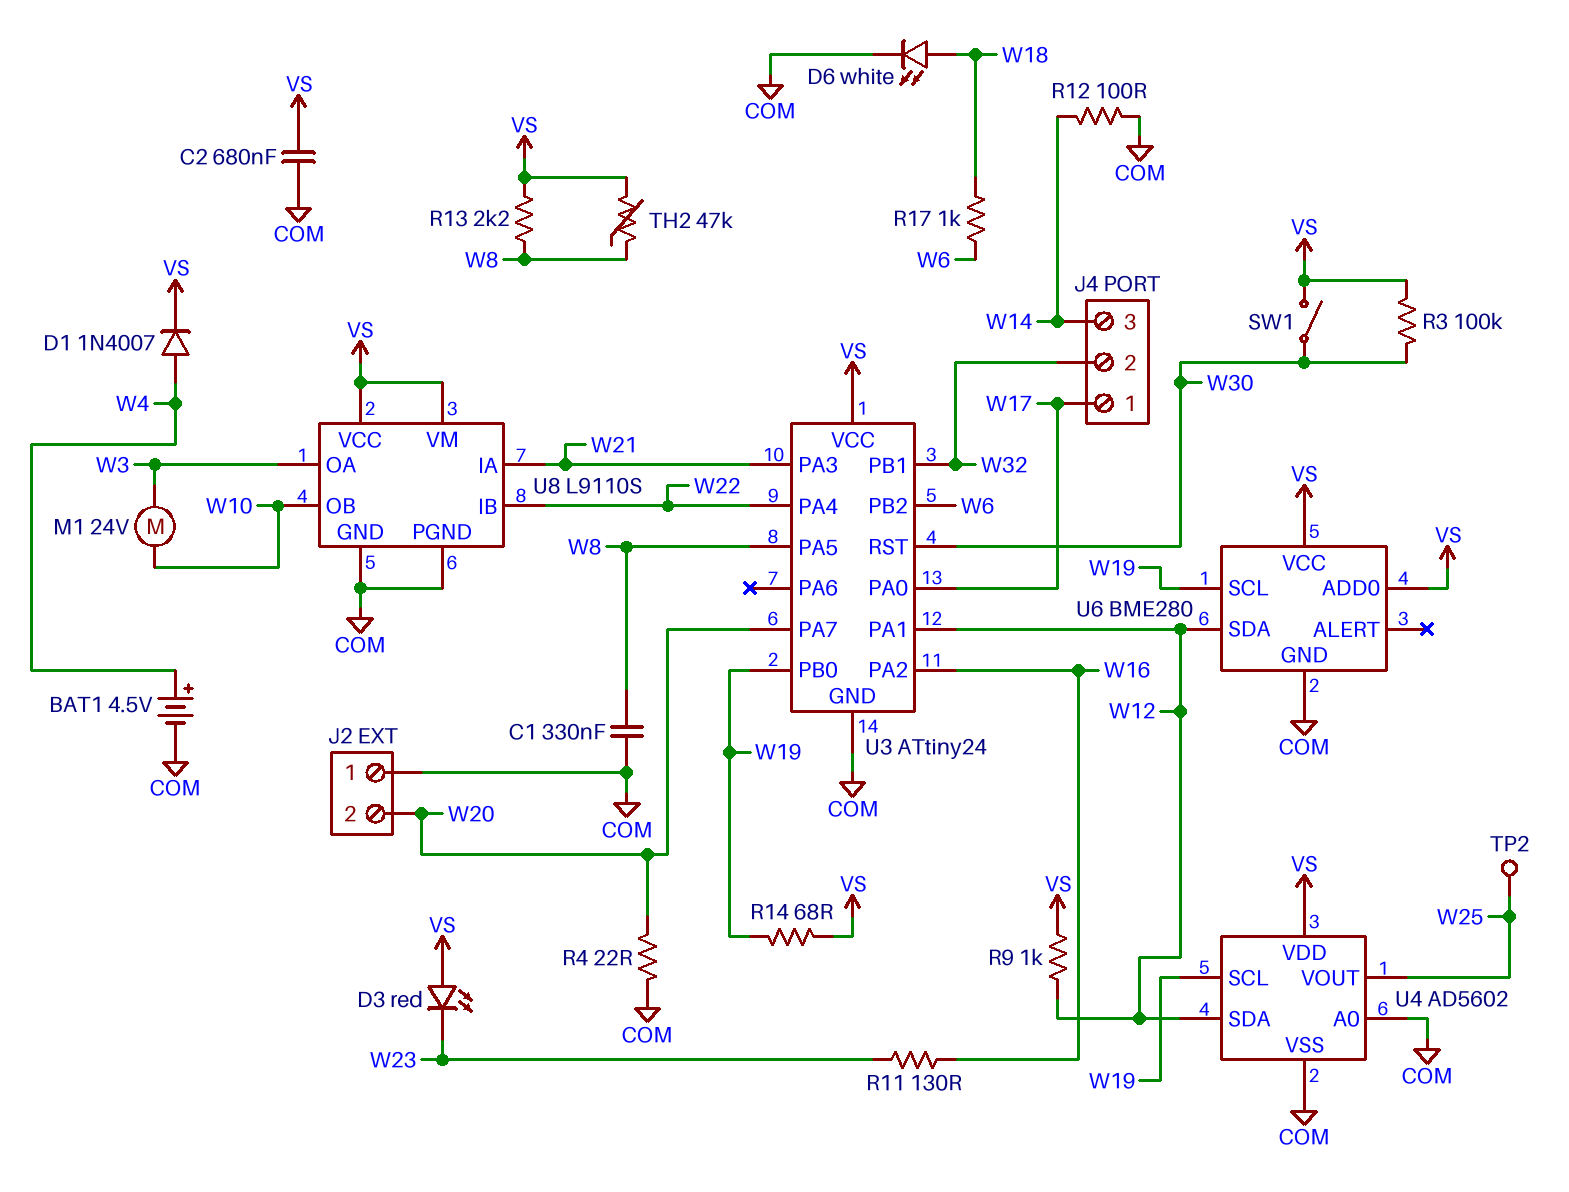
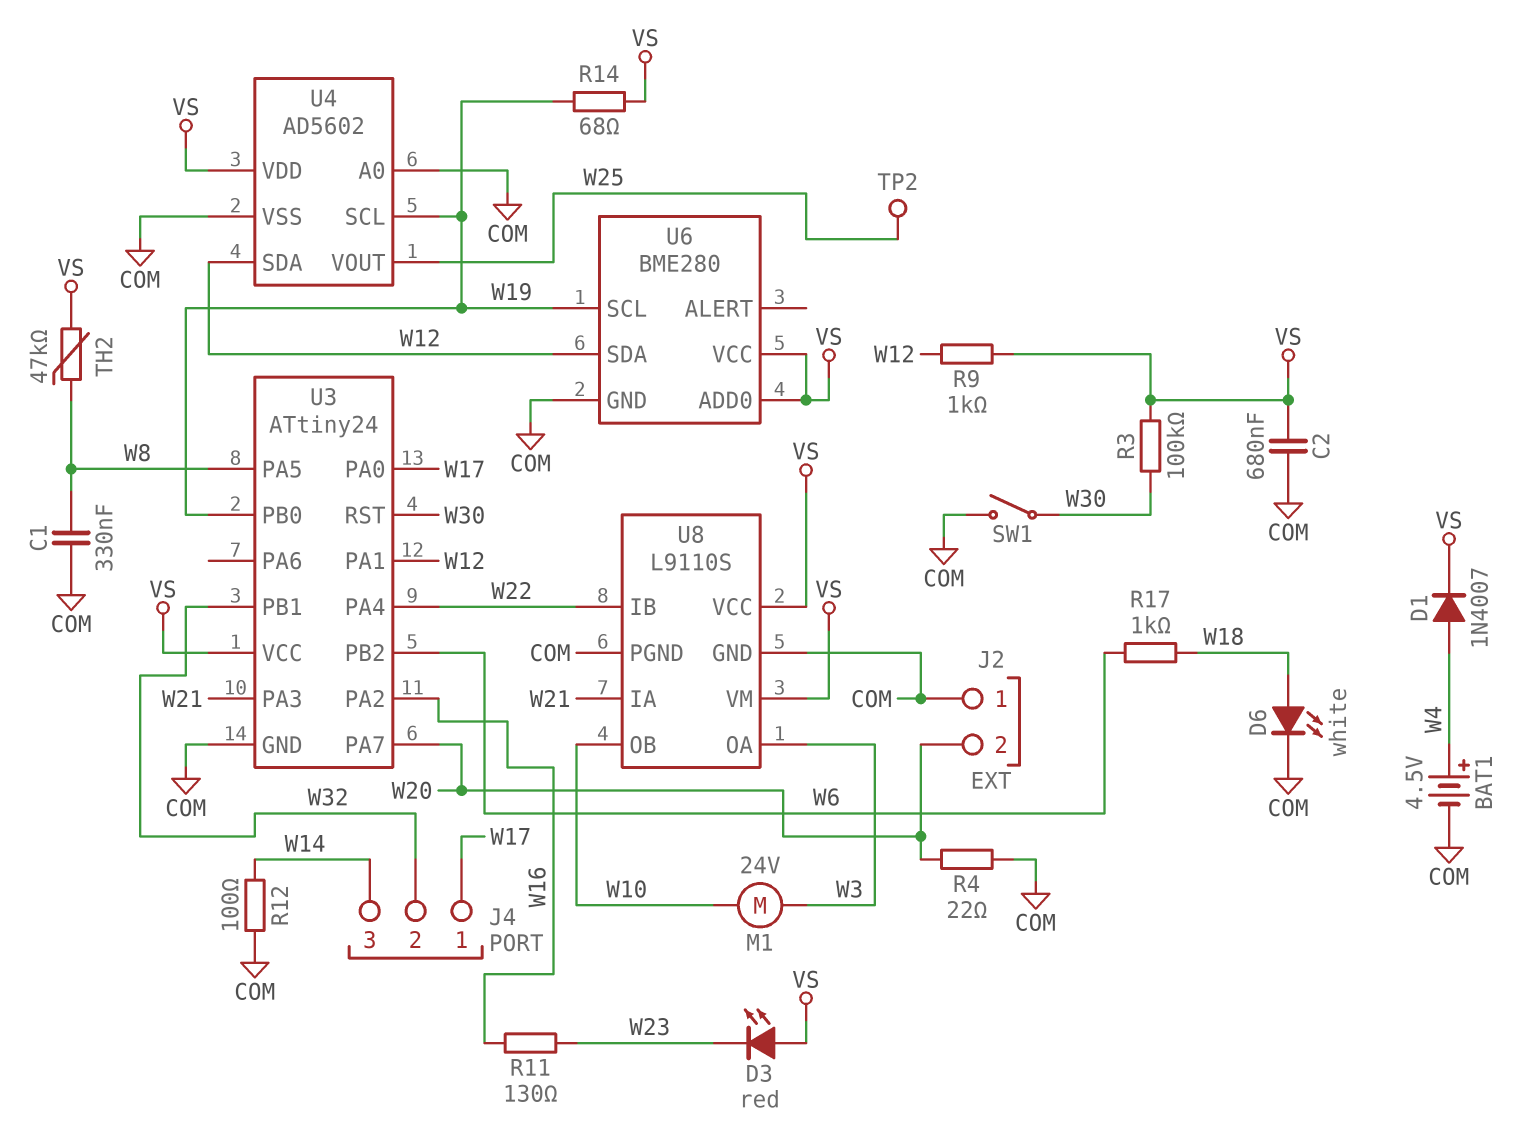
R13: 2.2k (VS, W8) -> none
SW1: switch (VS, W30) -> switch (COM, W30)

